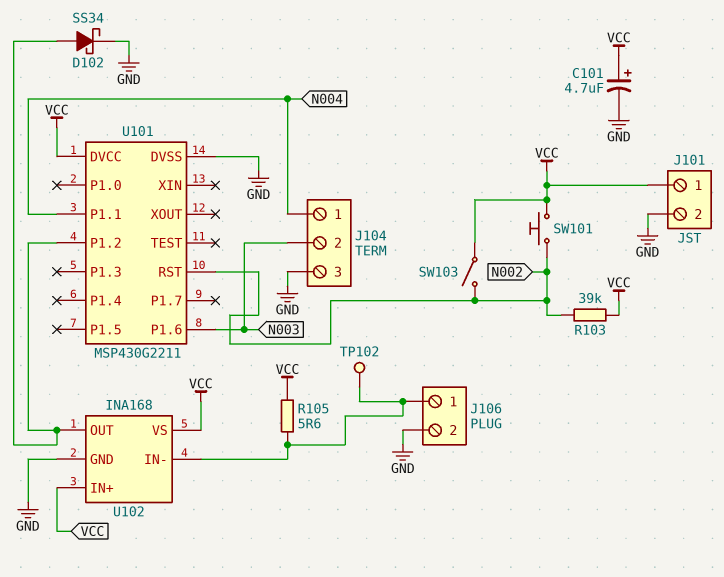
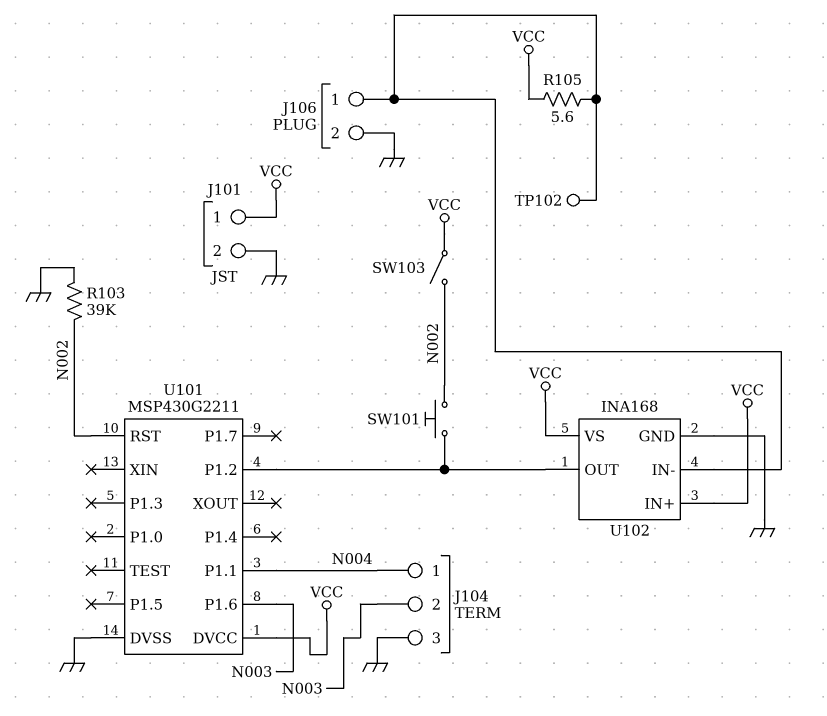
C101: 4.7uF (plus VCC, minus GND) -> none
D102: schottky SS34 (A U101/P1.2, K GND) -> none
R103: 39k (N002, VCC) -> 39k (GND, N002)
SW101: button (N002, VCC) -> button (N002, U101/P1.2)

